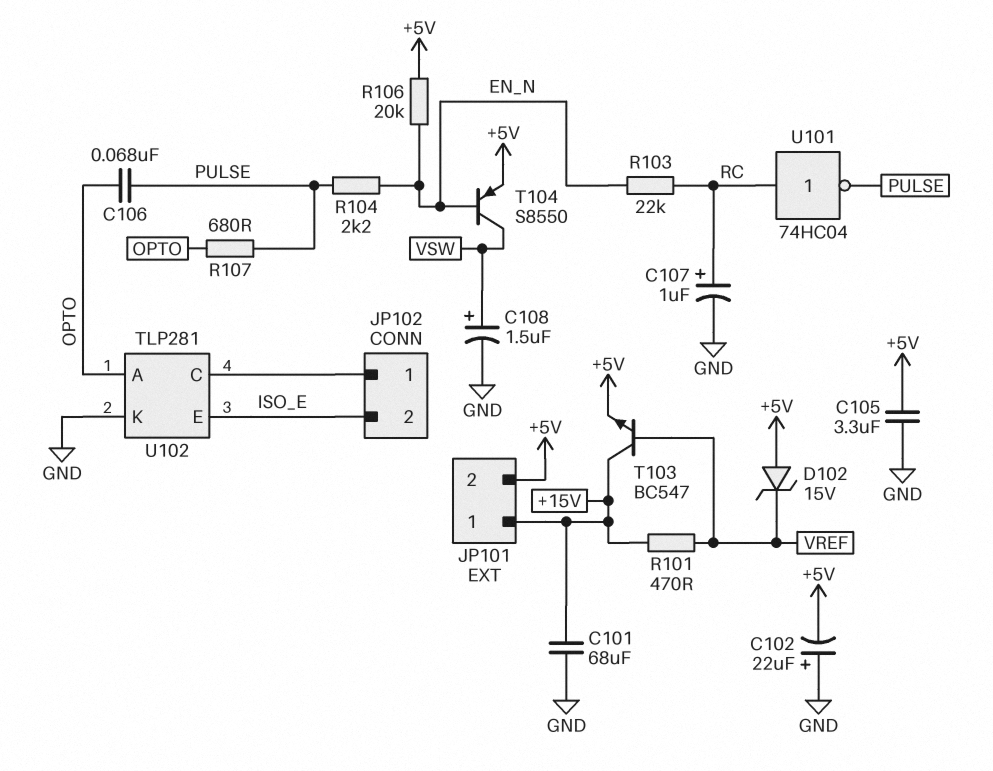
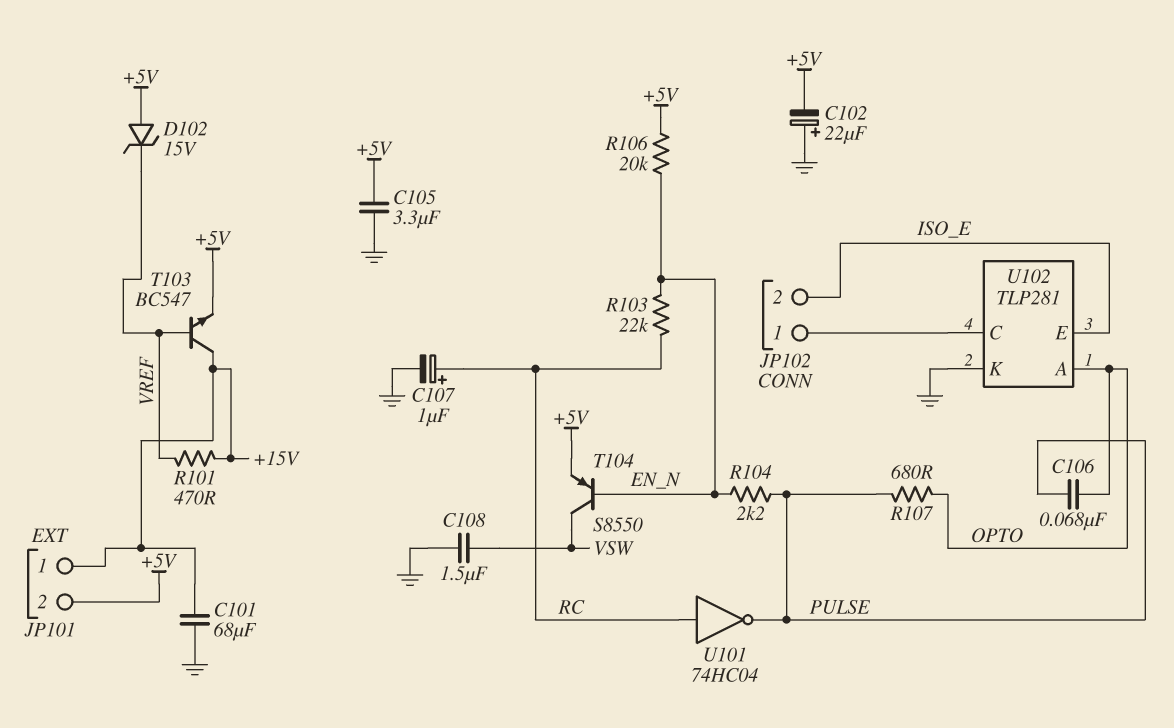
C108: 1.5uF (plus VSW, minus GND) -> 1.5uF (GND, VSW)

